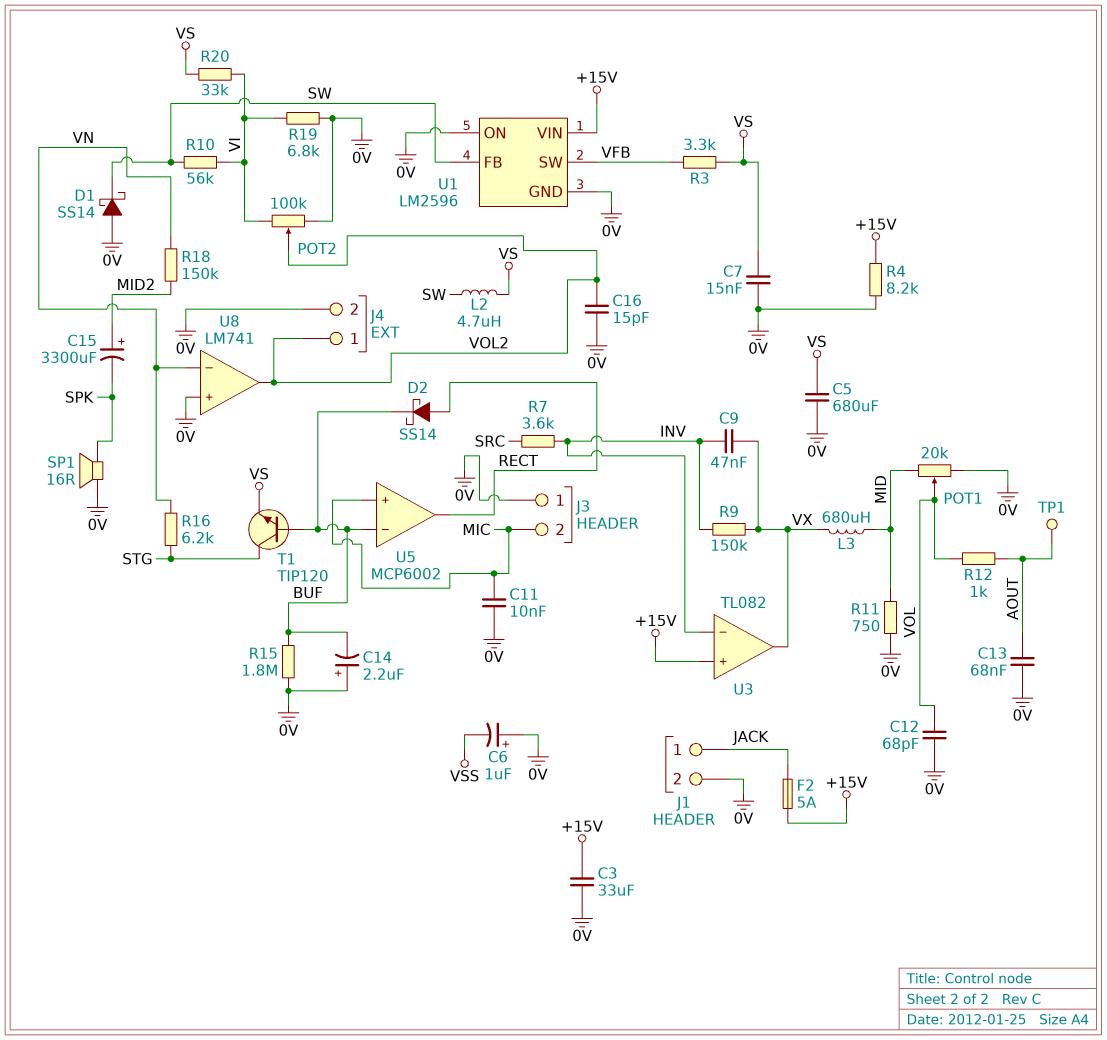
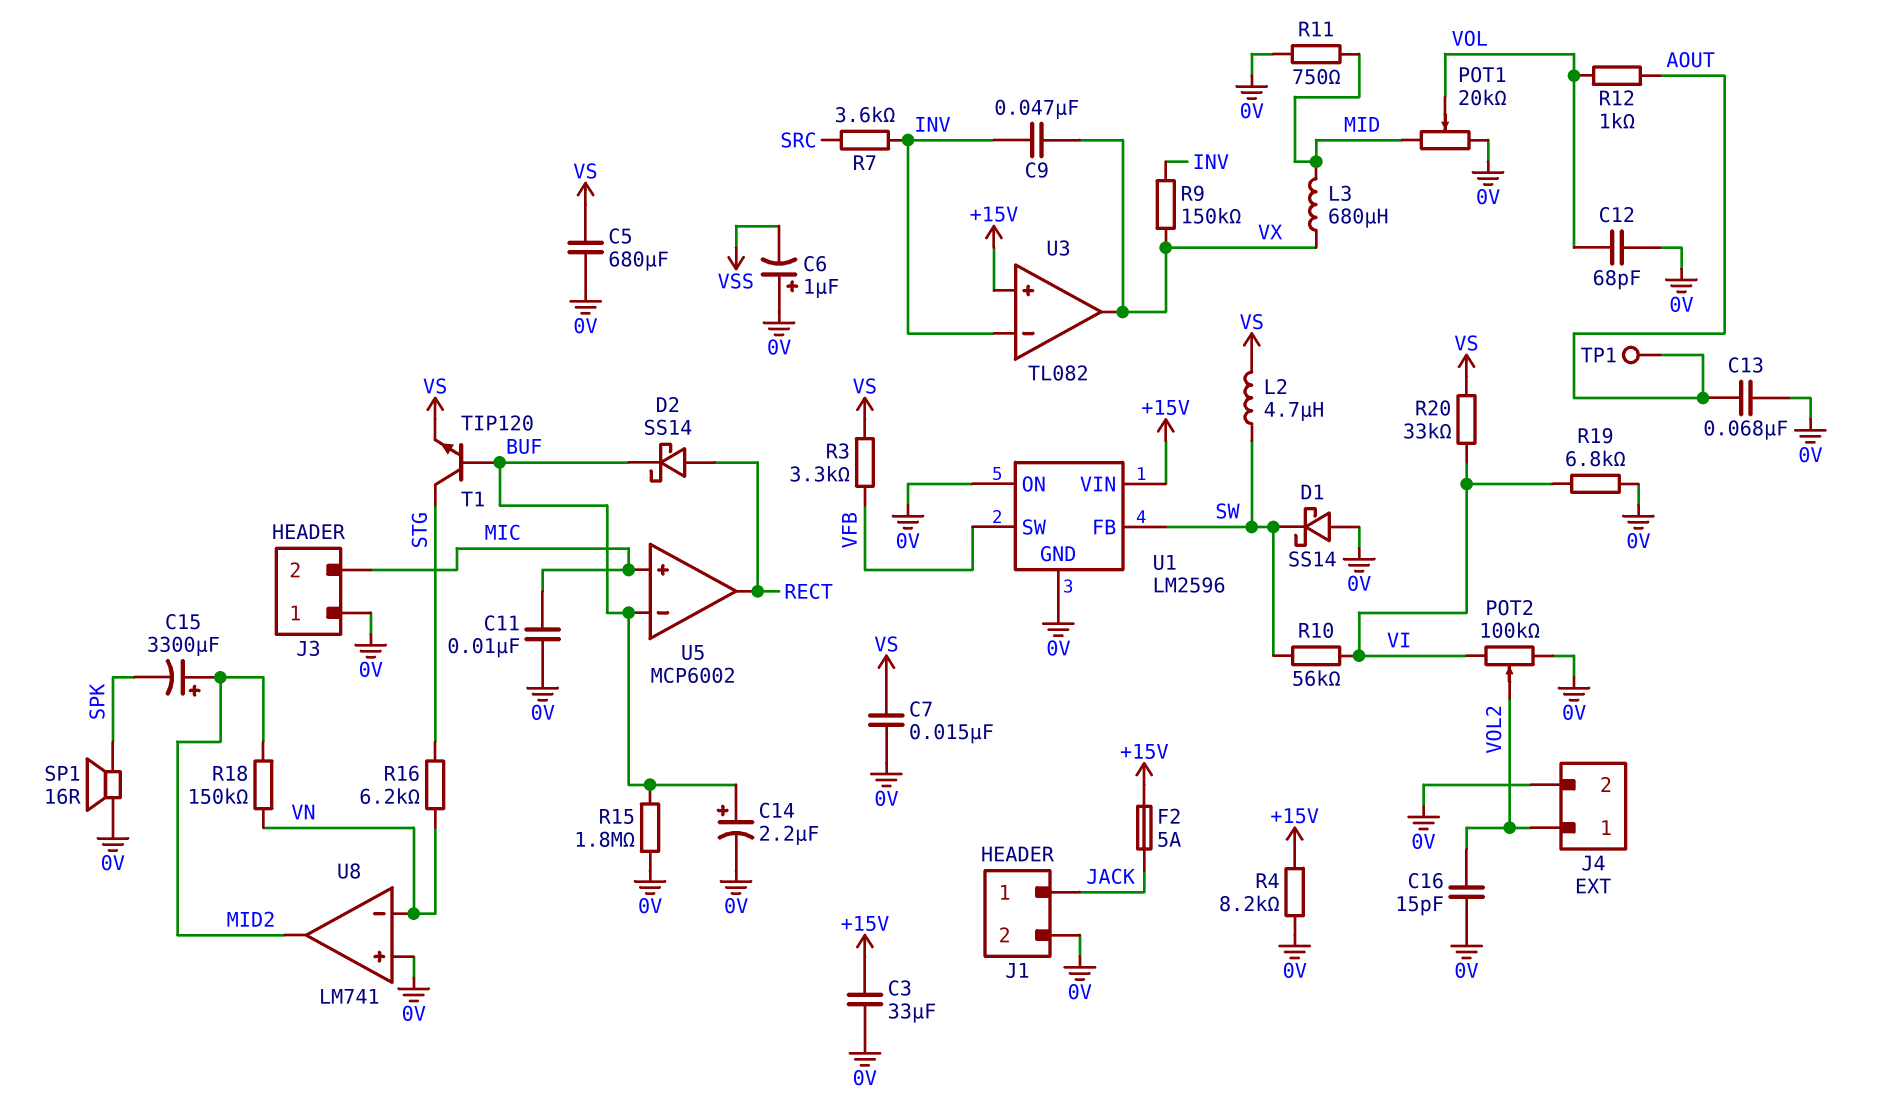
C14: 2.2uF (plus 0V, minus BUF) -> 2.2uF (plus BUF, minus 0V)
U8 pin out: VOL2 -> MID2

